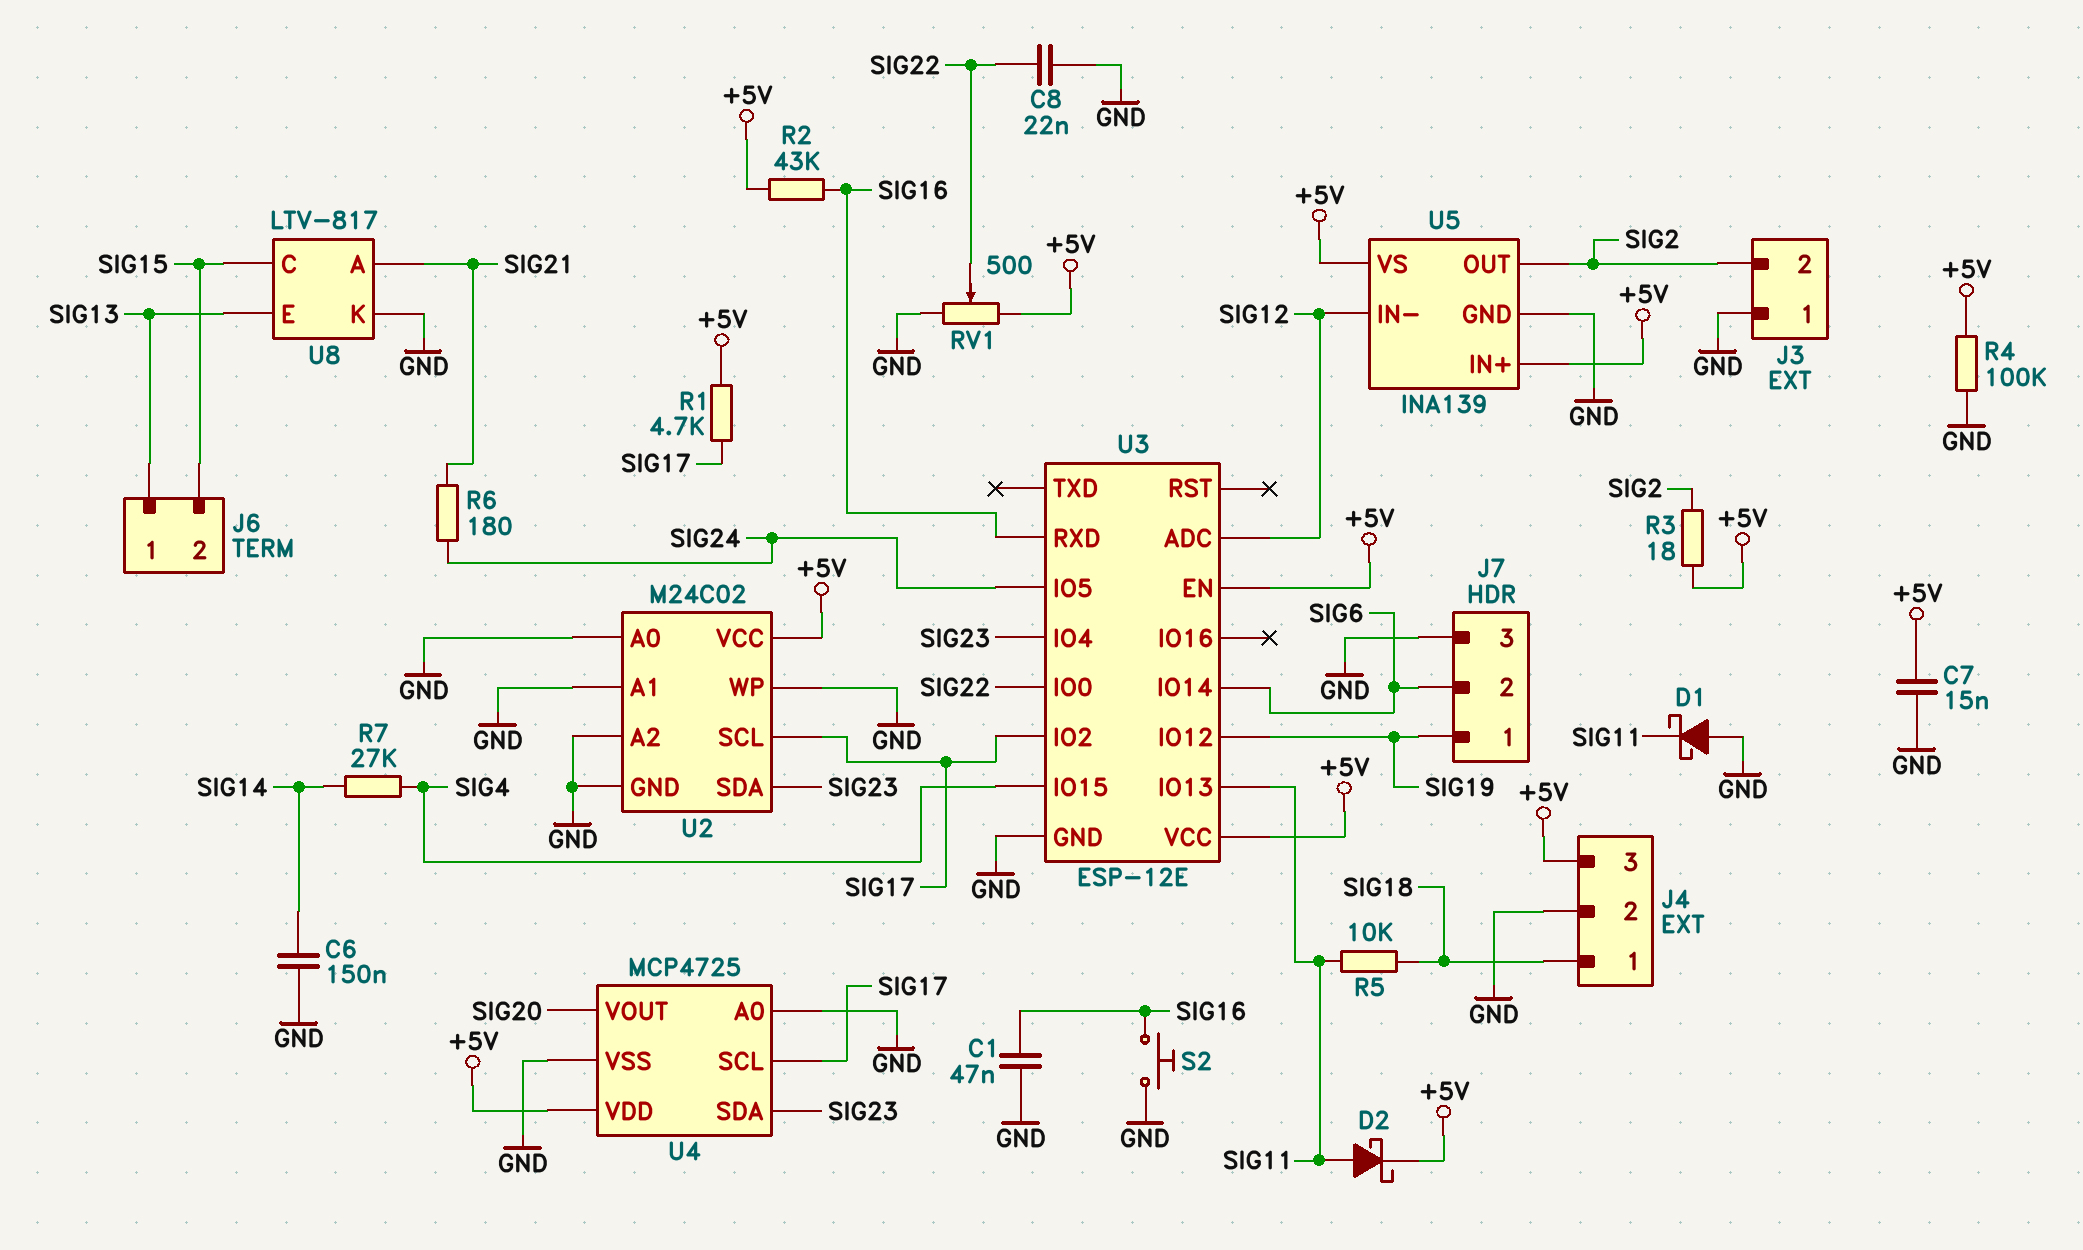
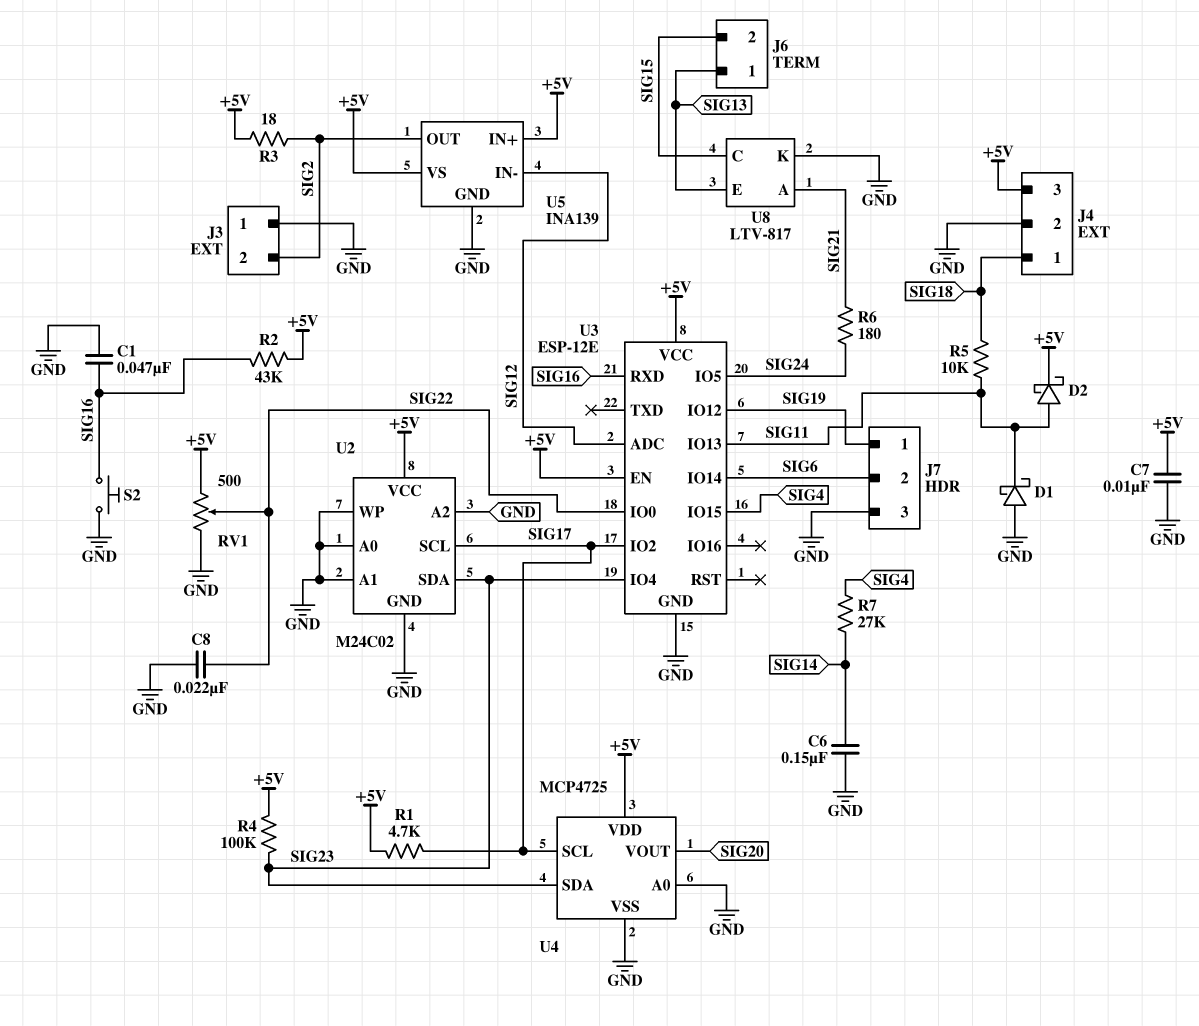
C7: 15nF (+5V, GND) -> 10nF (+5V, GND)
R4: 100k (+5V, GND) -> 100k (+5V, SIG23)

